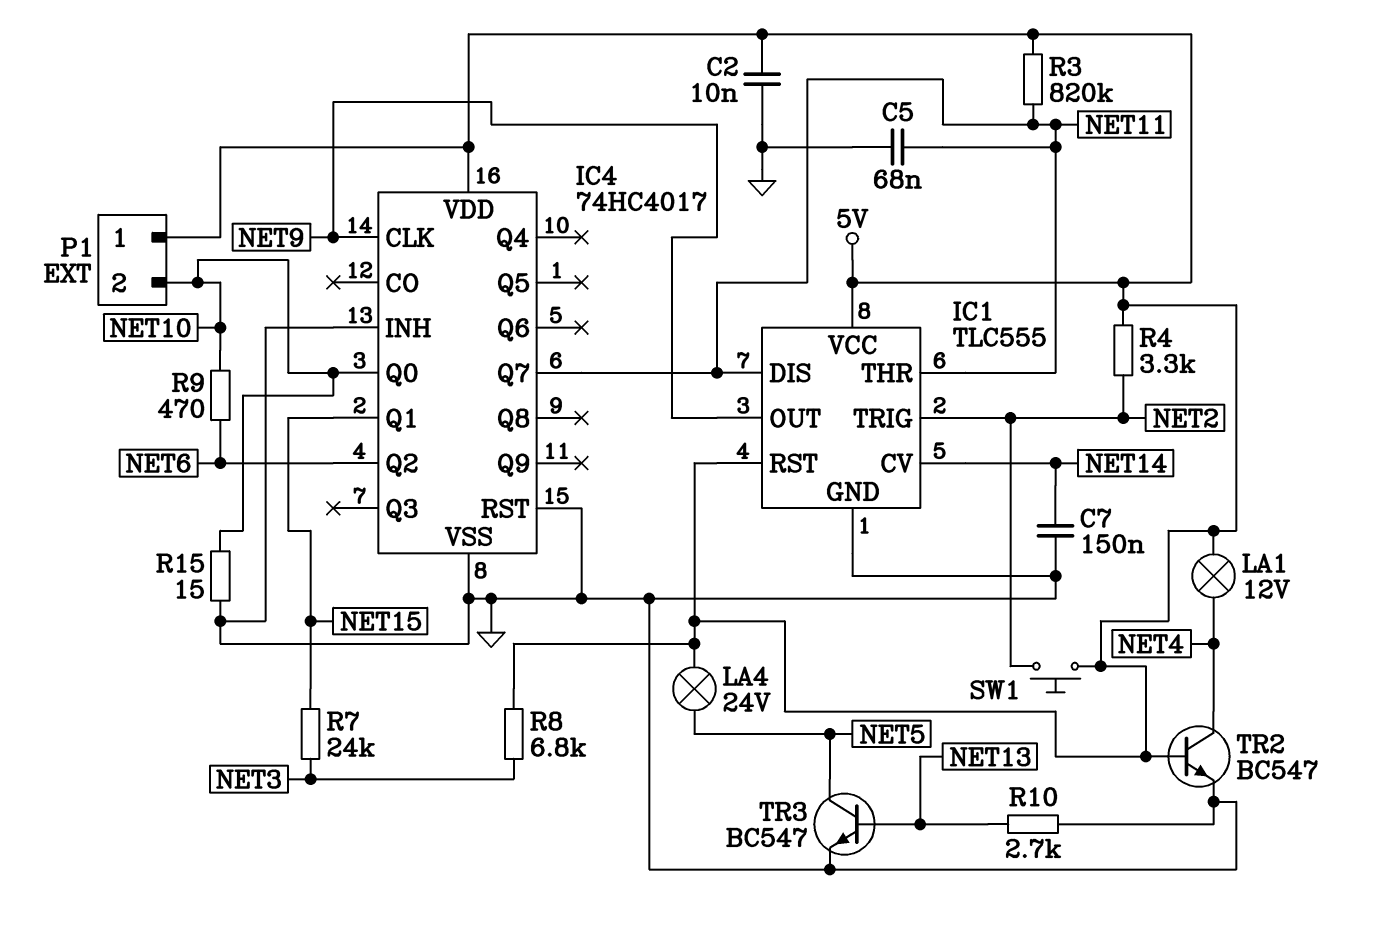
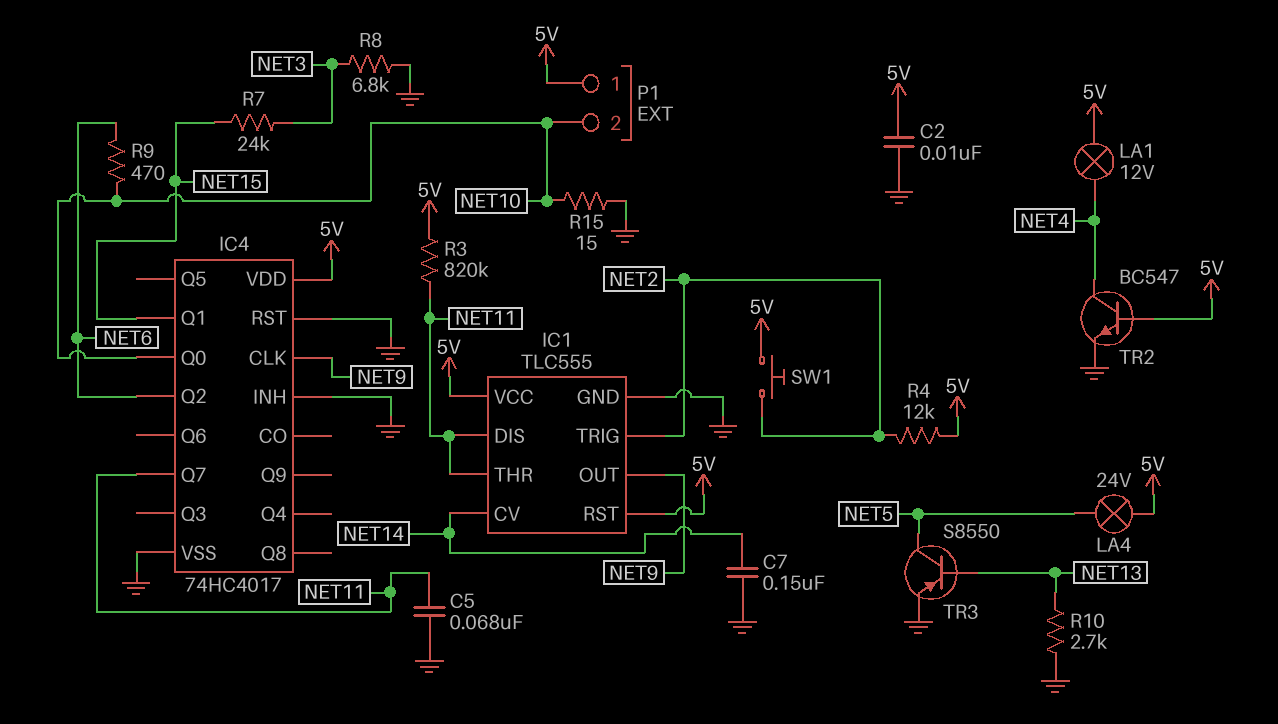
R4: 3.3k (5V, NET2) -> 12k (5V, NET2)
R8: 6.8k (5V, NET3) -> 6.8k (GND, NET3)
TR3: NPN BC547 (B NET13, C NET5, E GND) -> PNP S8550 (B NET13, C NET5, E GND)

